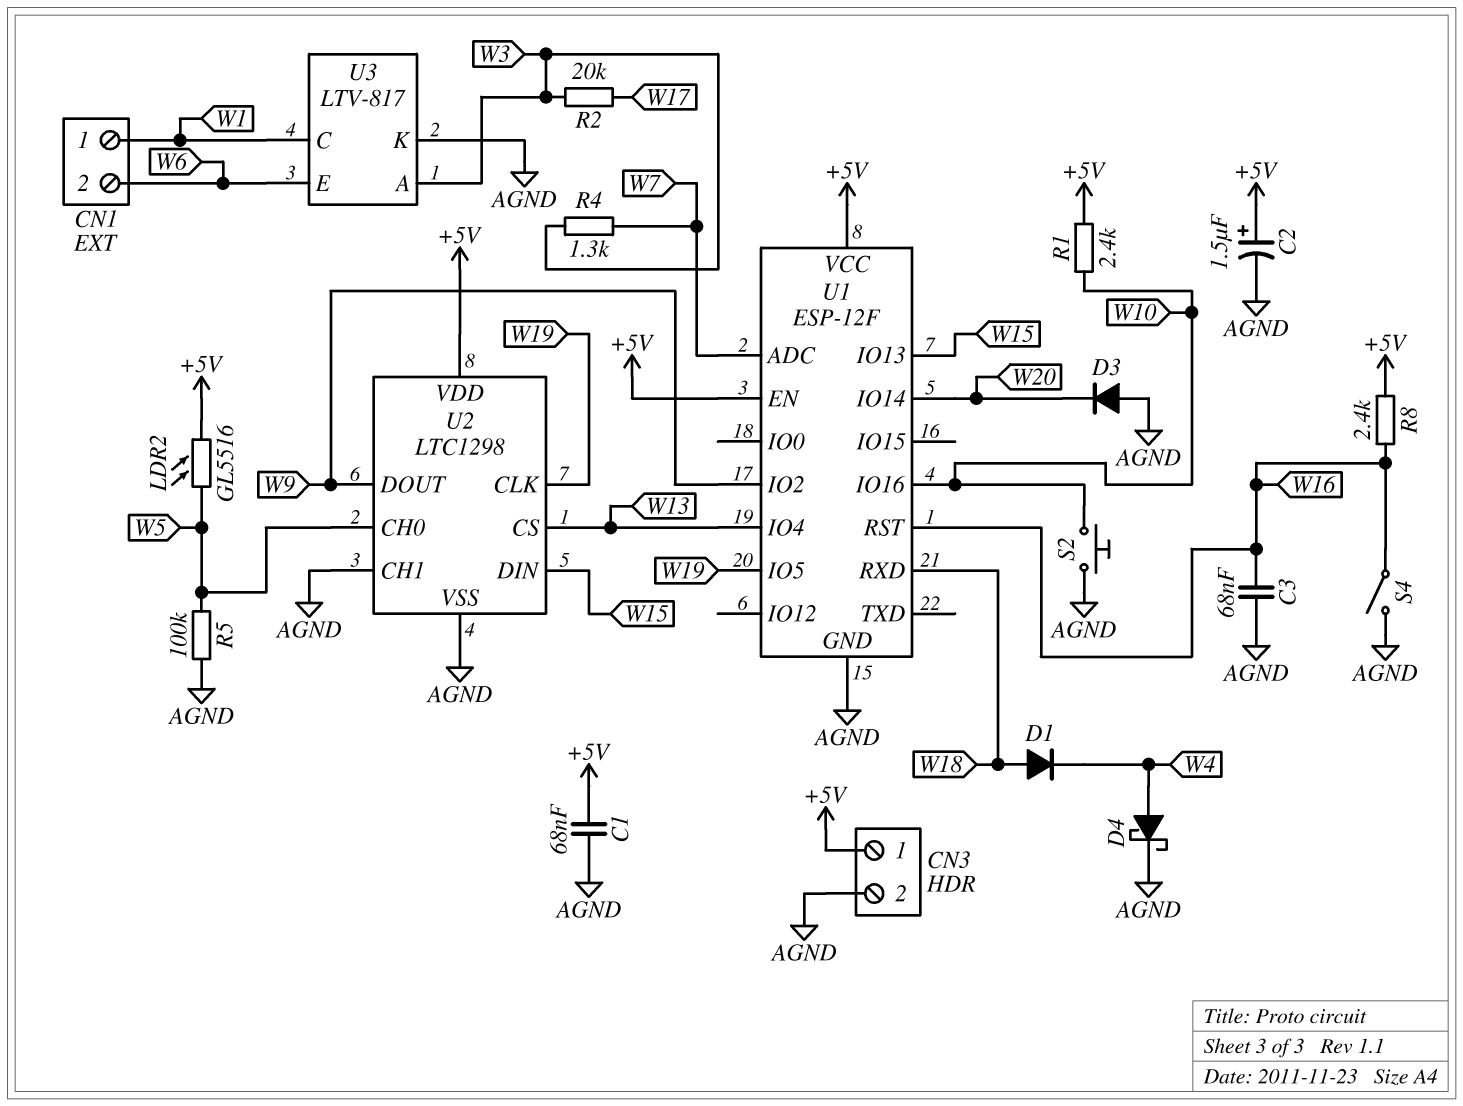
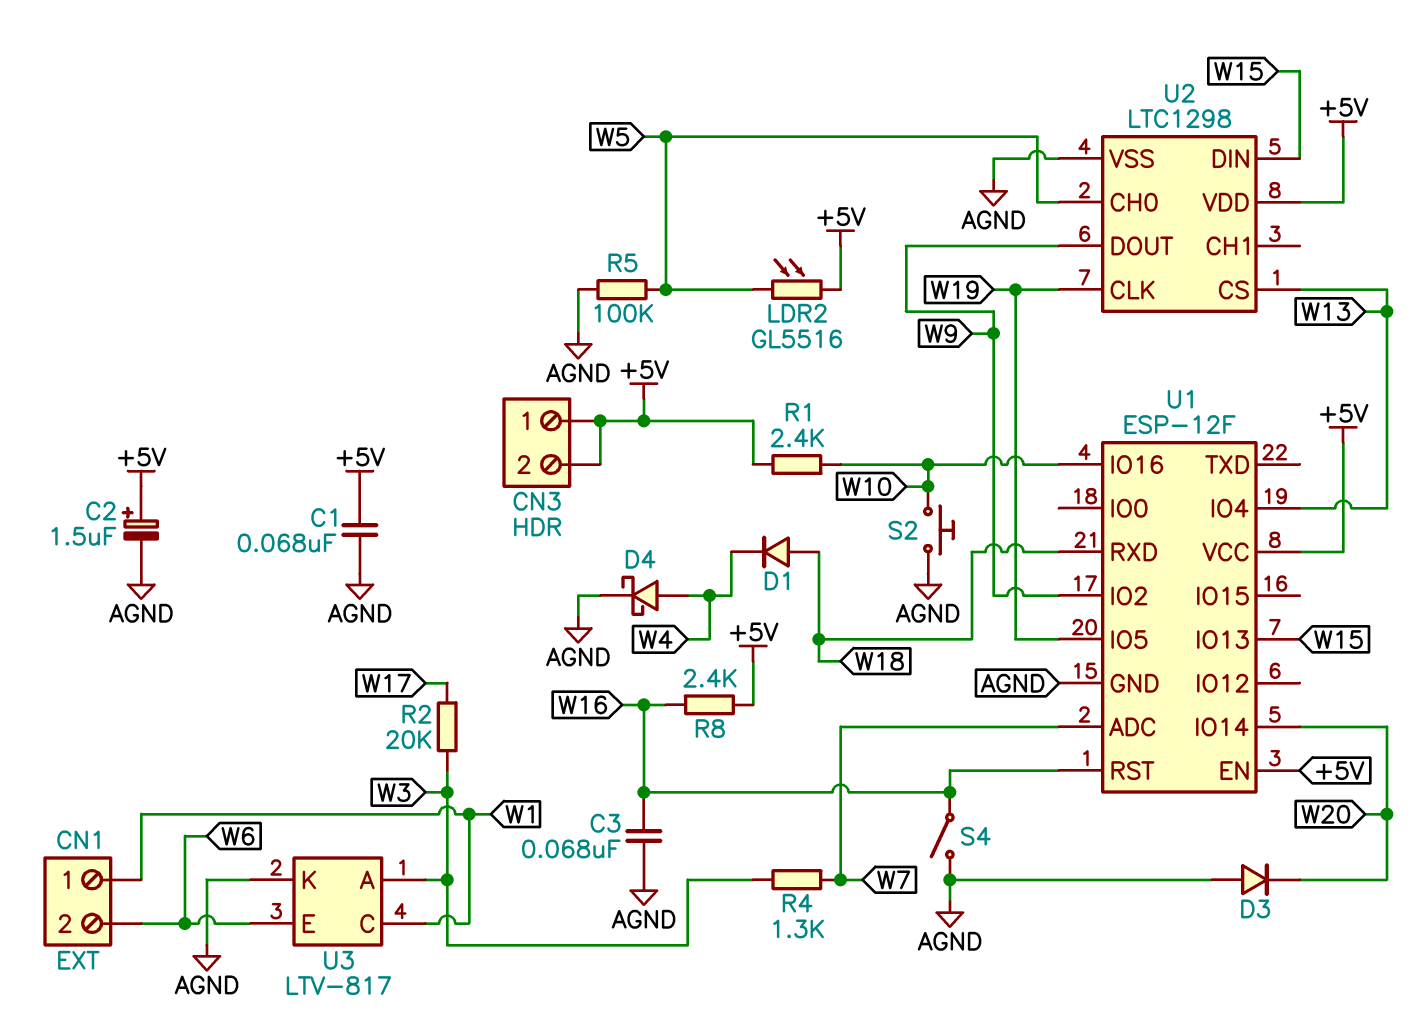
CN3 pin 2: AGND -> +5V
U2 pin CH1: AGND -> none

